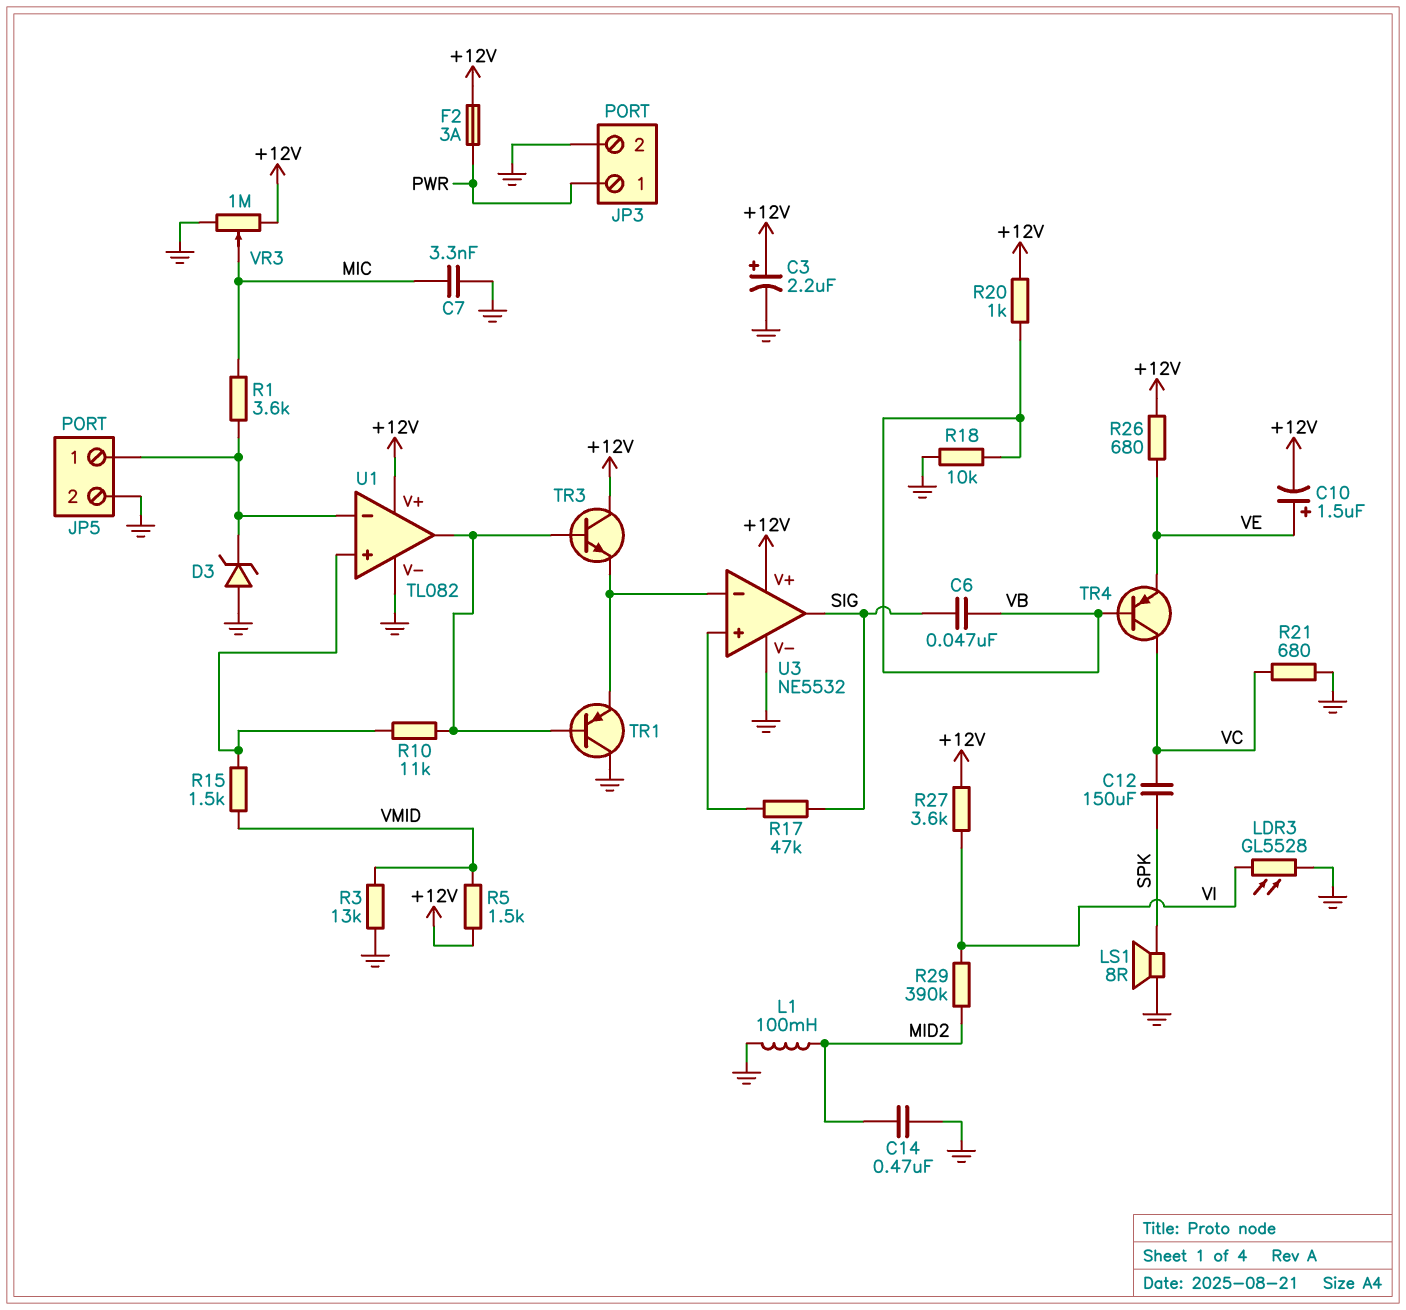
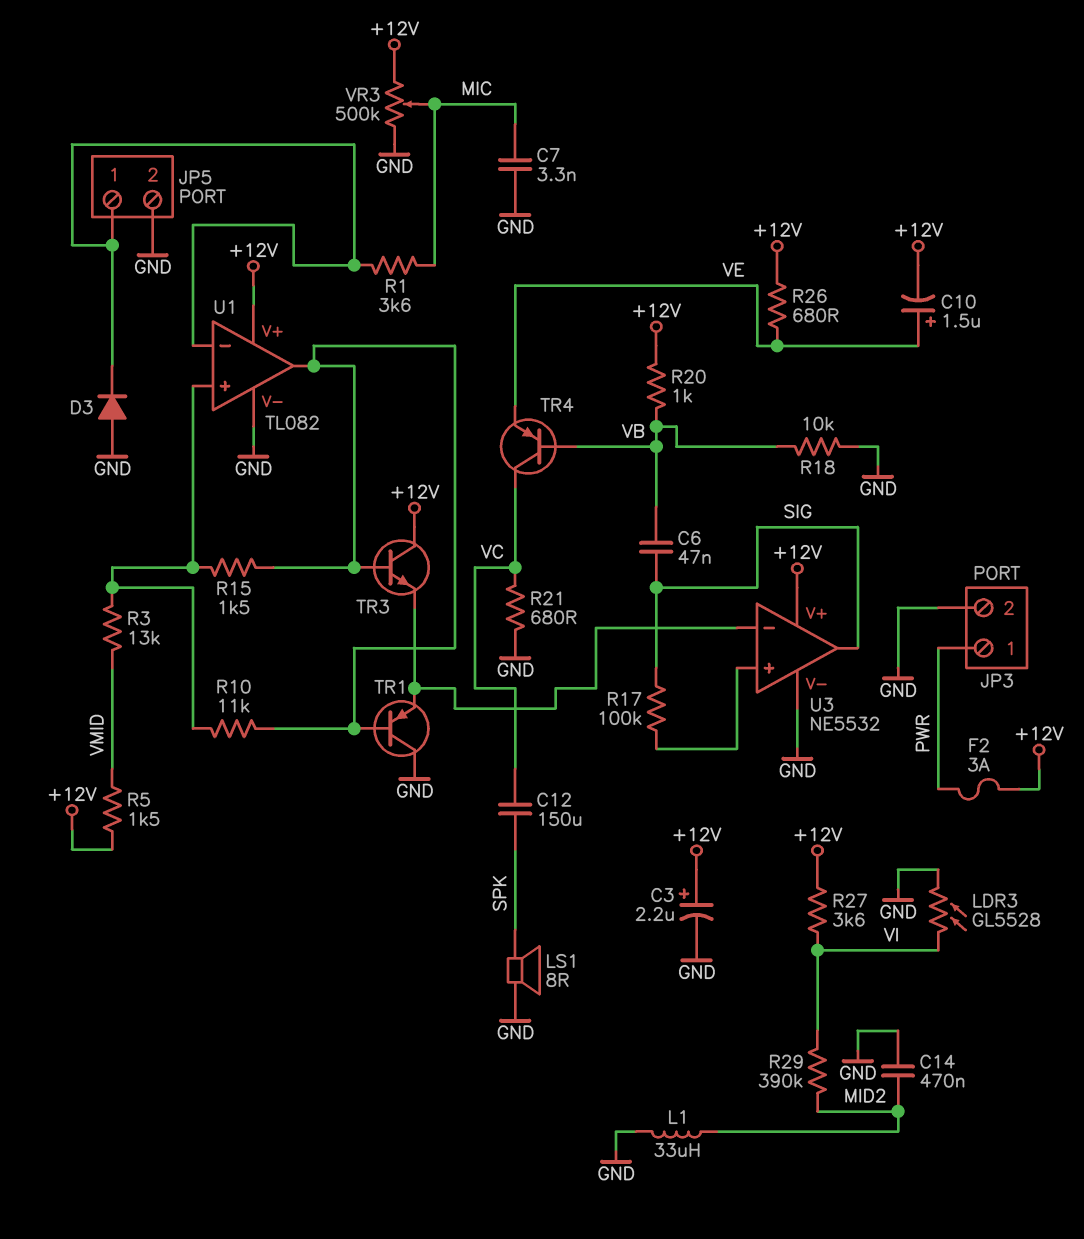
D3: zener (A GND, K JP5/1) -> diode (A GND, K JP5/1)
L1: 100mH (GND, MID2) -> 33uH (GND, MID2)
R3: 13k (GND, VMID) -> 13k (U1/in+, VMID)
R15: 1.5k (U1/in+, VMID) -> 1.5k (U1/in+, U1/out)
R17: 47k (SIG, U3/in+) -> 100k (SIG, U3/in+)
VR3: 1M (+12V, GND, wiper MIC) -> 500k (+12V, GND, wiper MIC)

